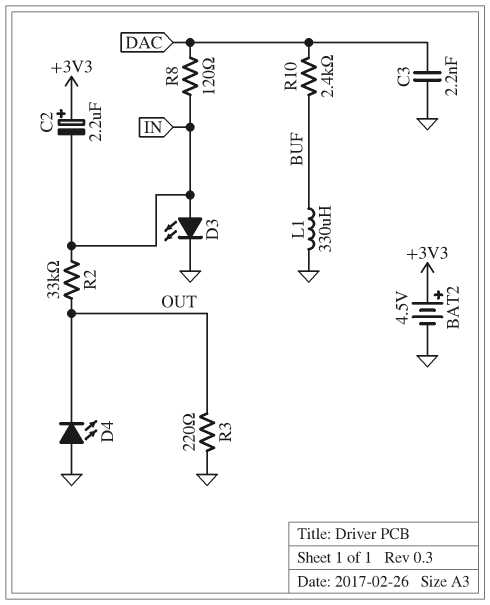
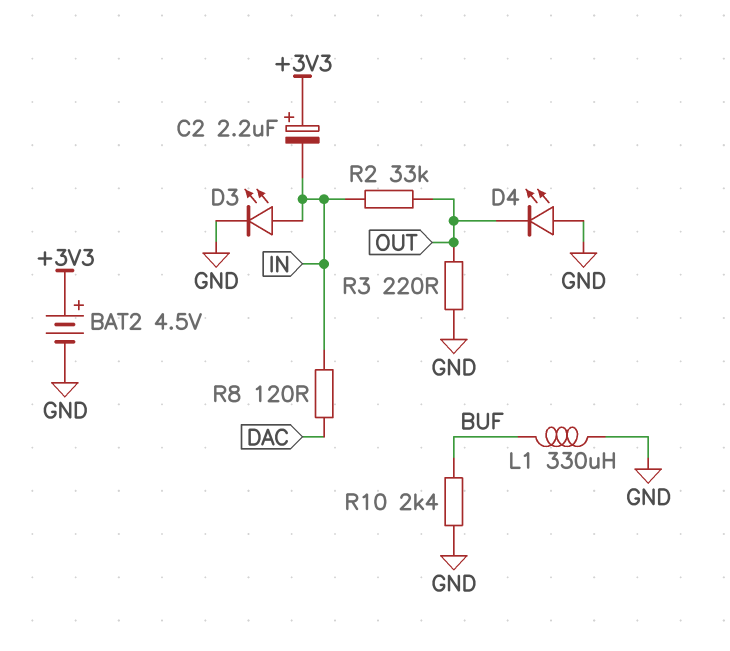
C3: 2.2nF (DAC, GND) -> none
R10: 2.4k (BUF, DAC) -> 2.4k (BUF, GND)

